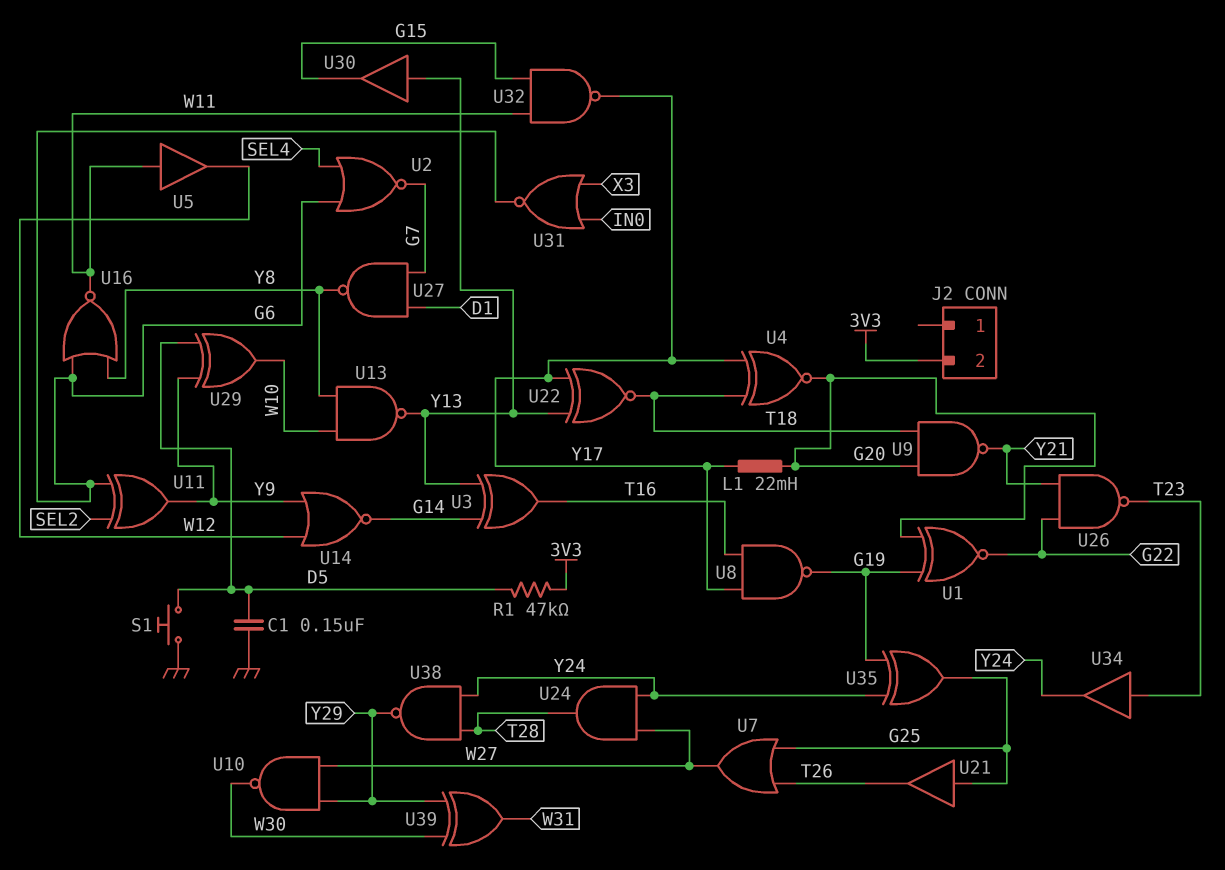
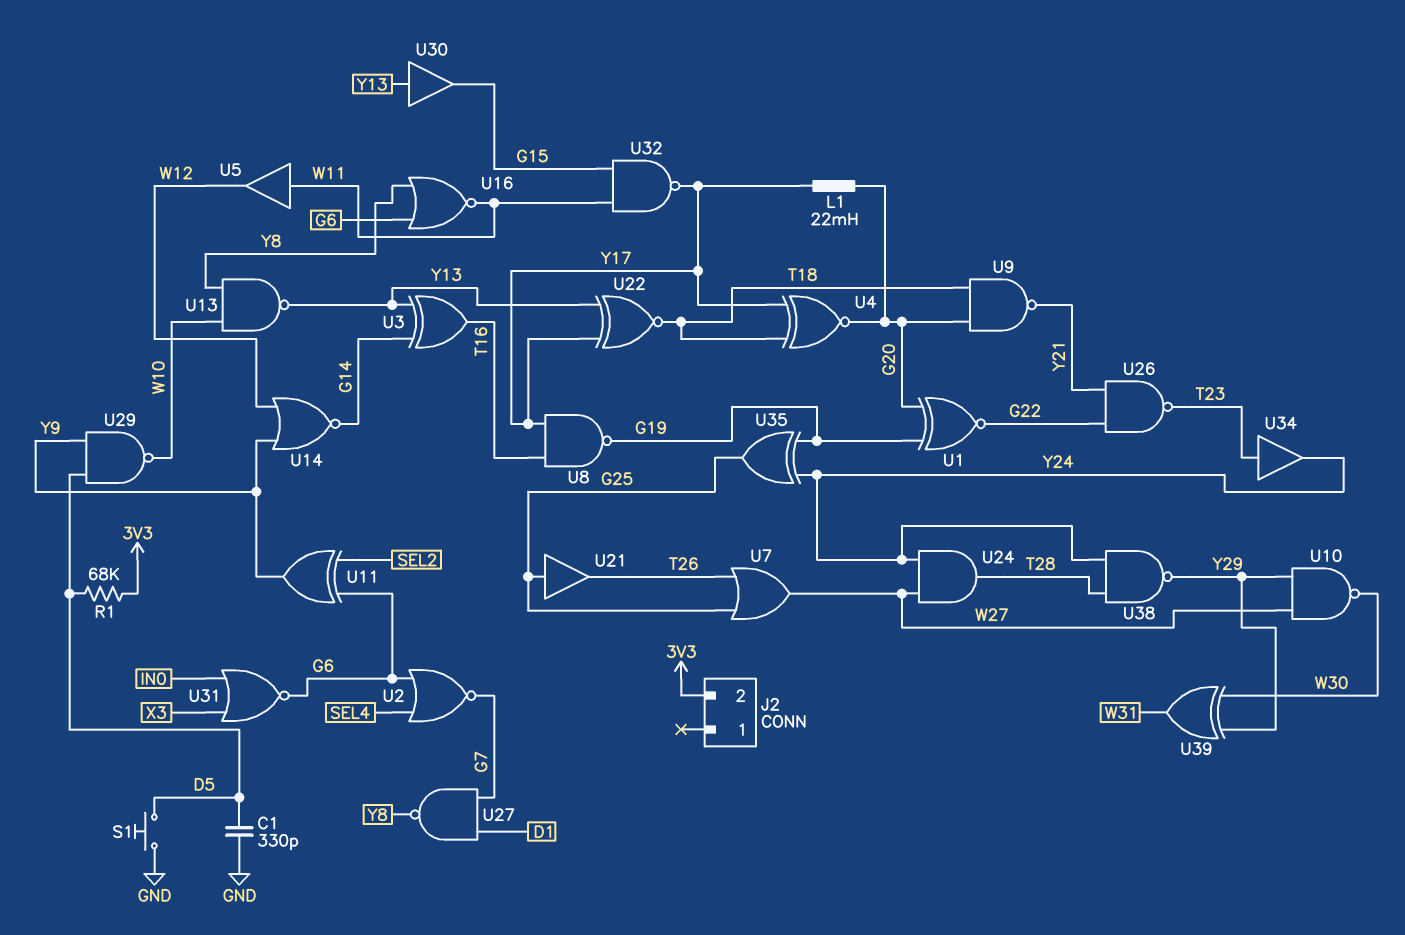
C1: 150nF (D5, GND) -> 330pF (D5, GND)
R1: 47k (3V3, D5) -> 68k (3V3, D5)
U29: XOR (in D5, in Y9, out W10) -> NAND (in D5, in Y9, out W10)

